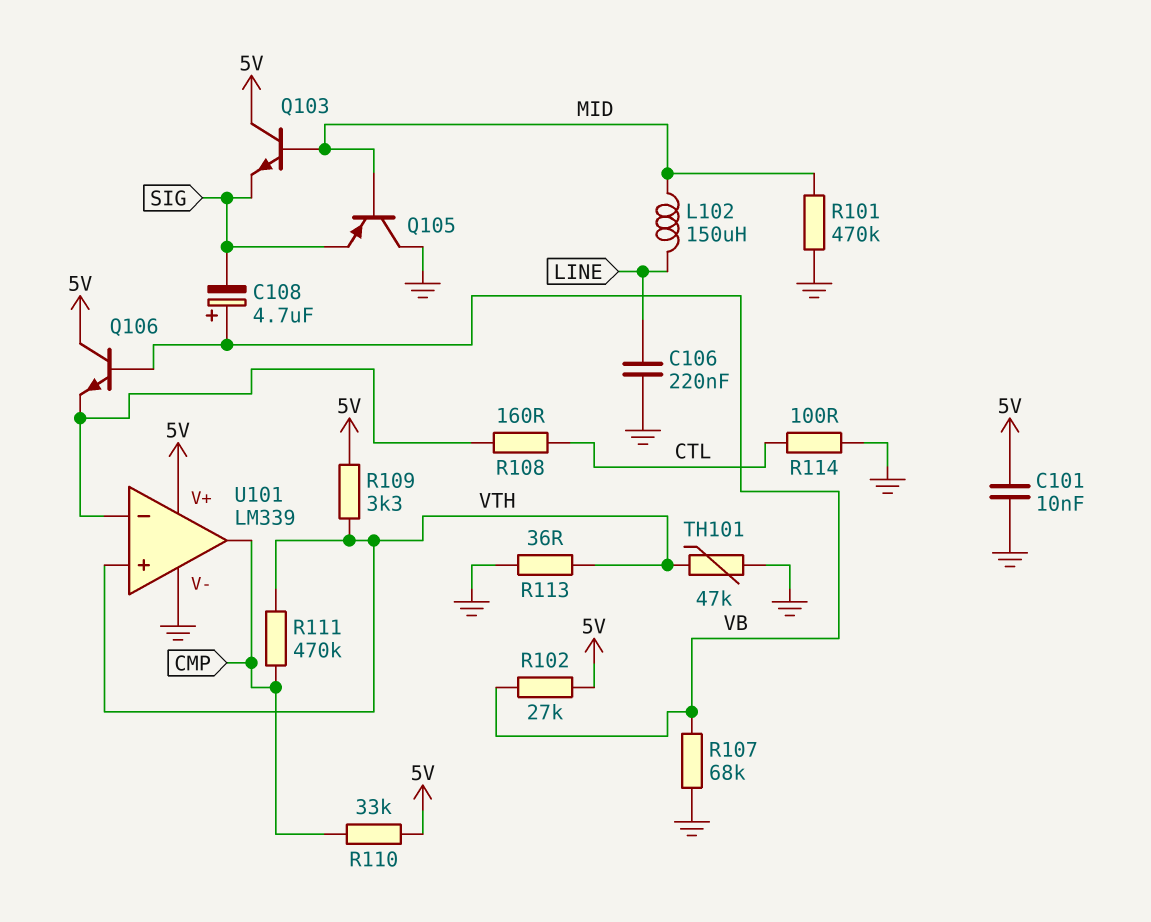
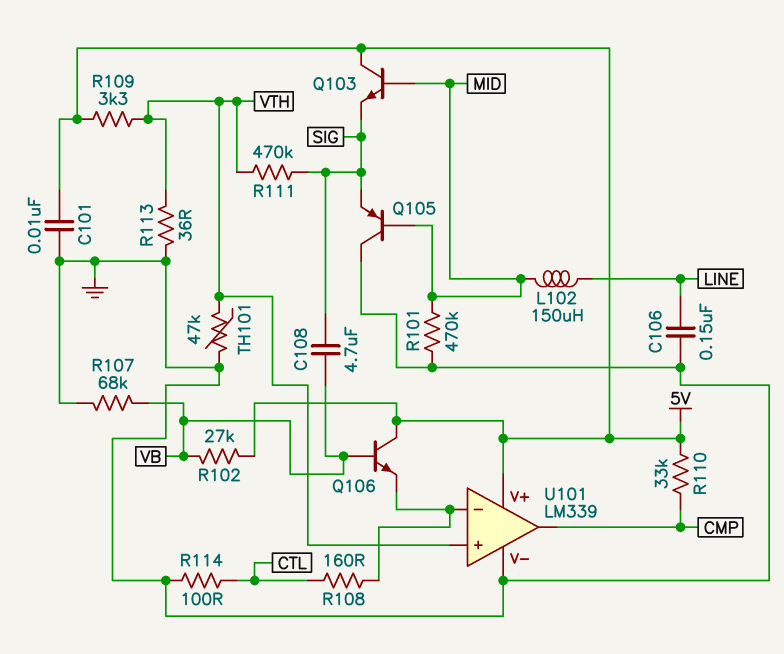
C106: 220nF (GND, LINE) -> 150nF (GND, LINE)
C108: 4.7uF (plus VB, minus SIG) -> 4.7uF (SIG, VB)
R111: 470k (CMP, VTH) -> 470k (SIG, VTH)

